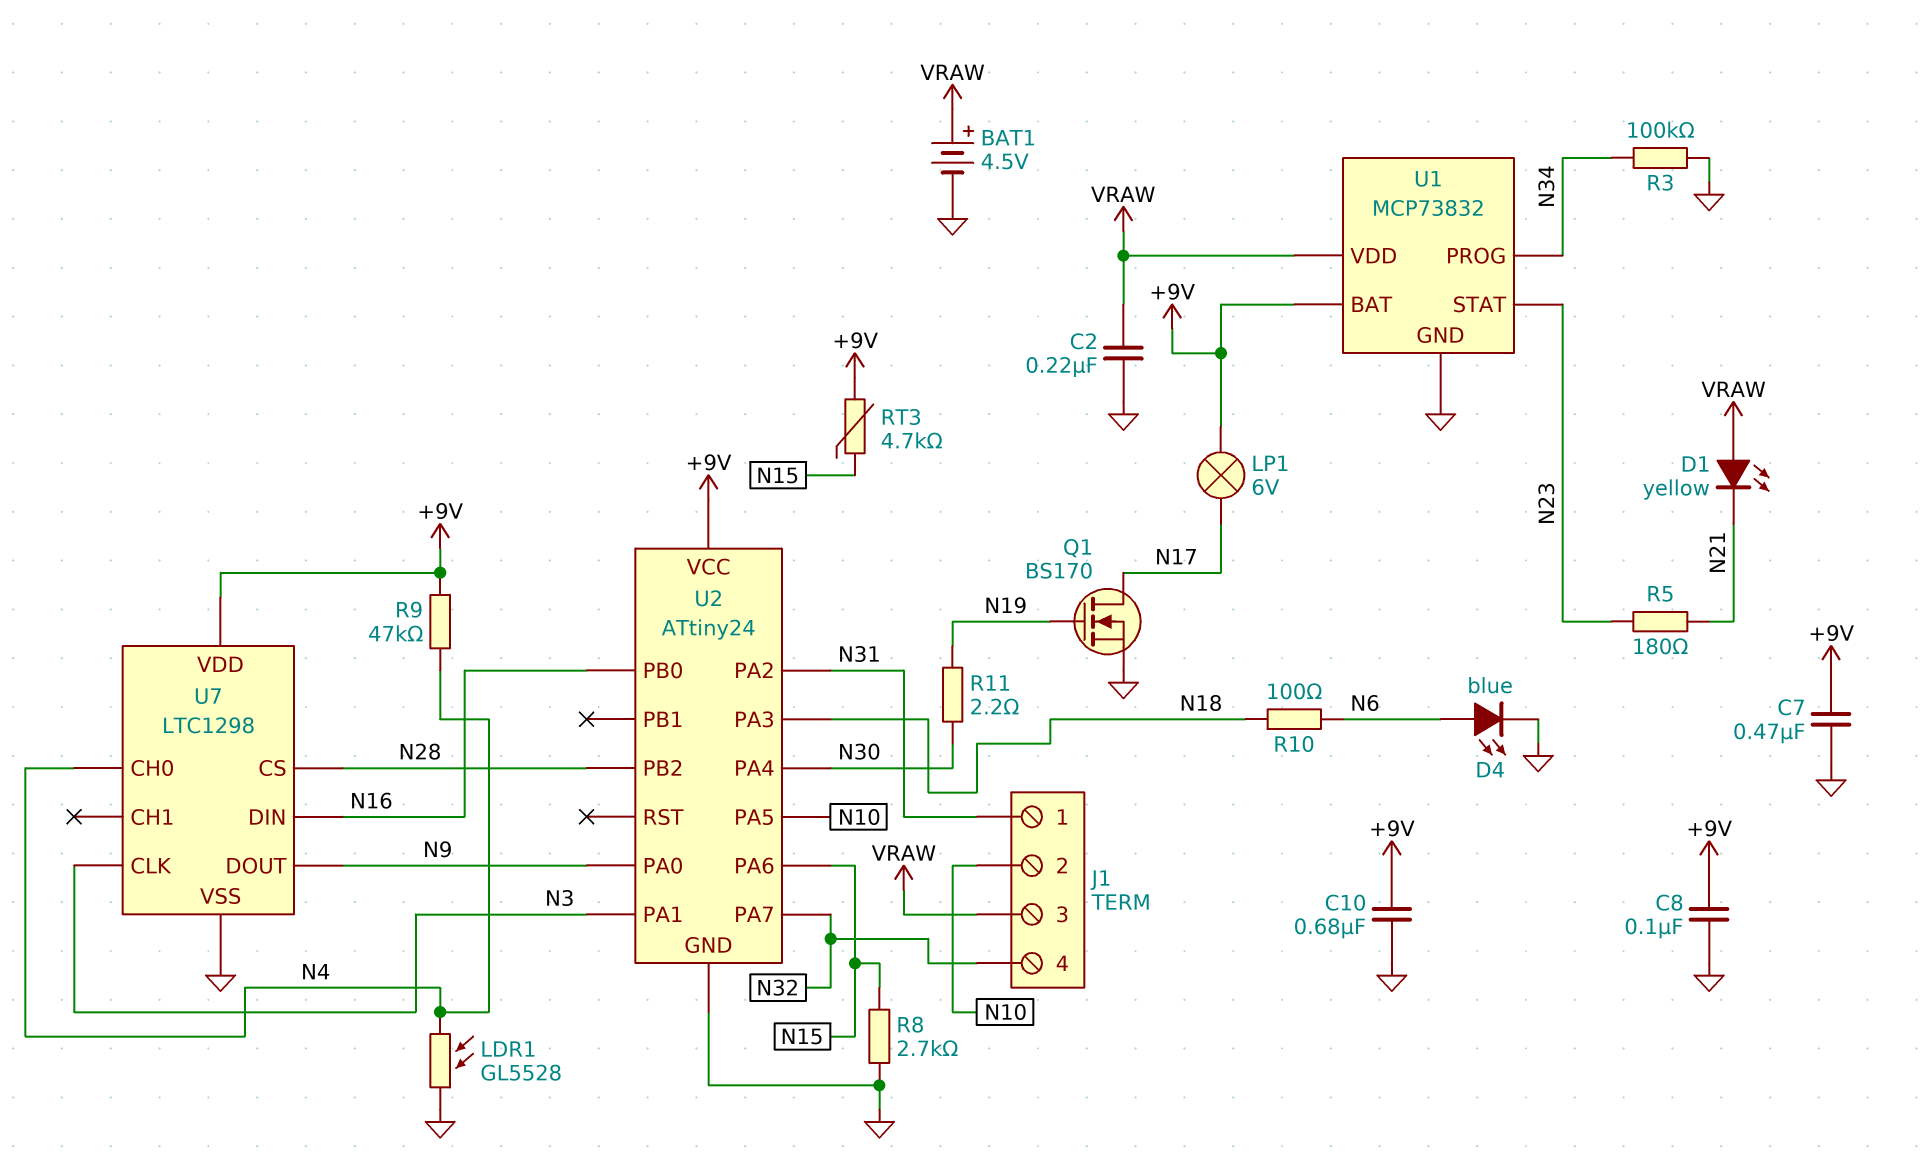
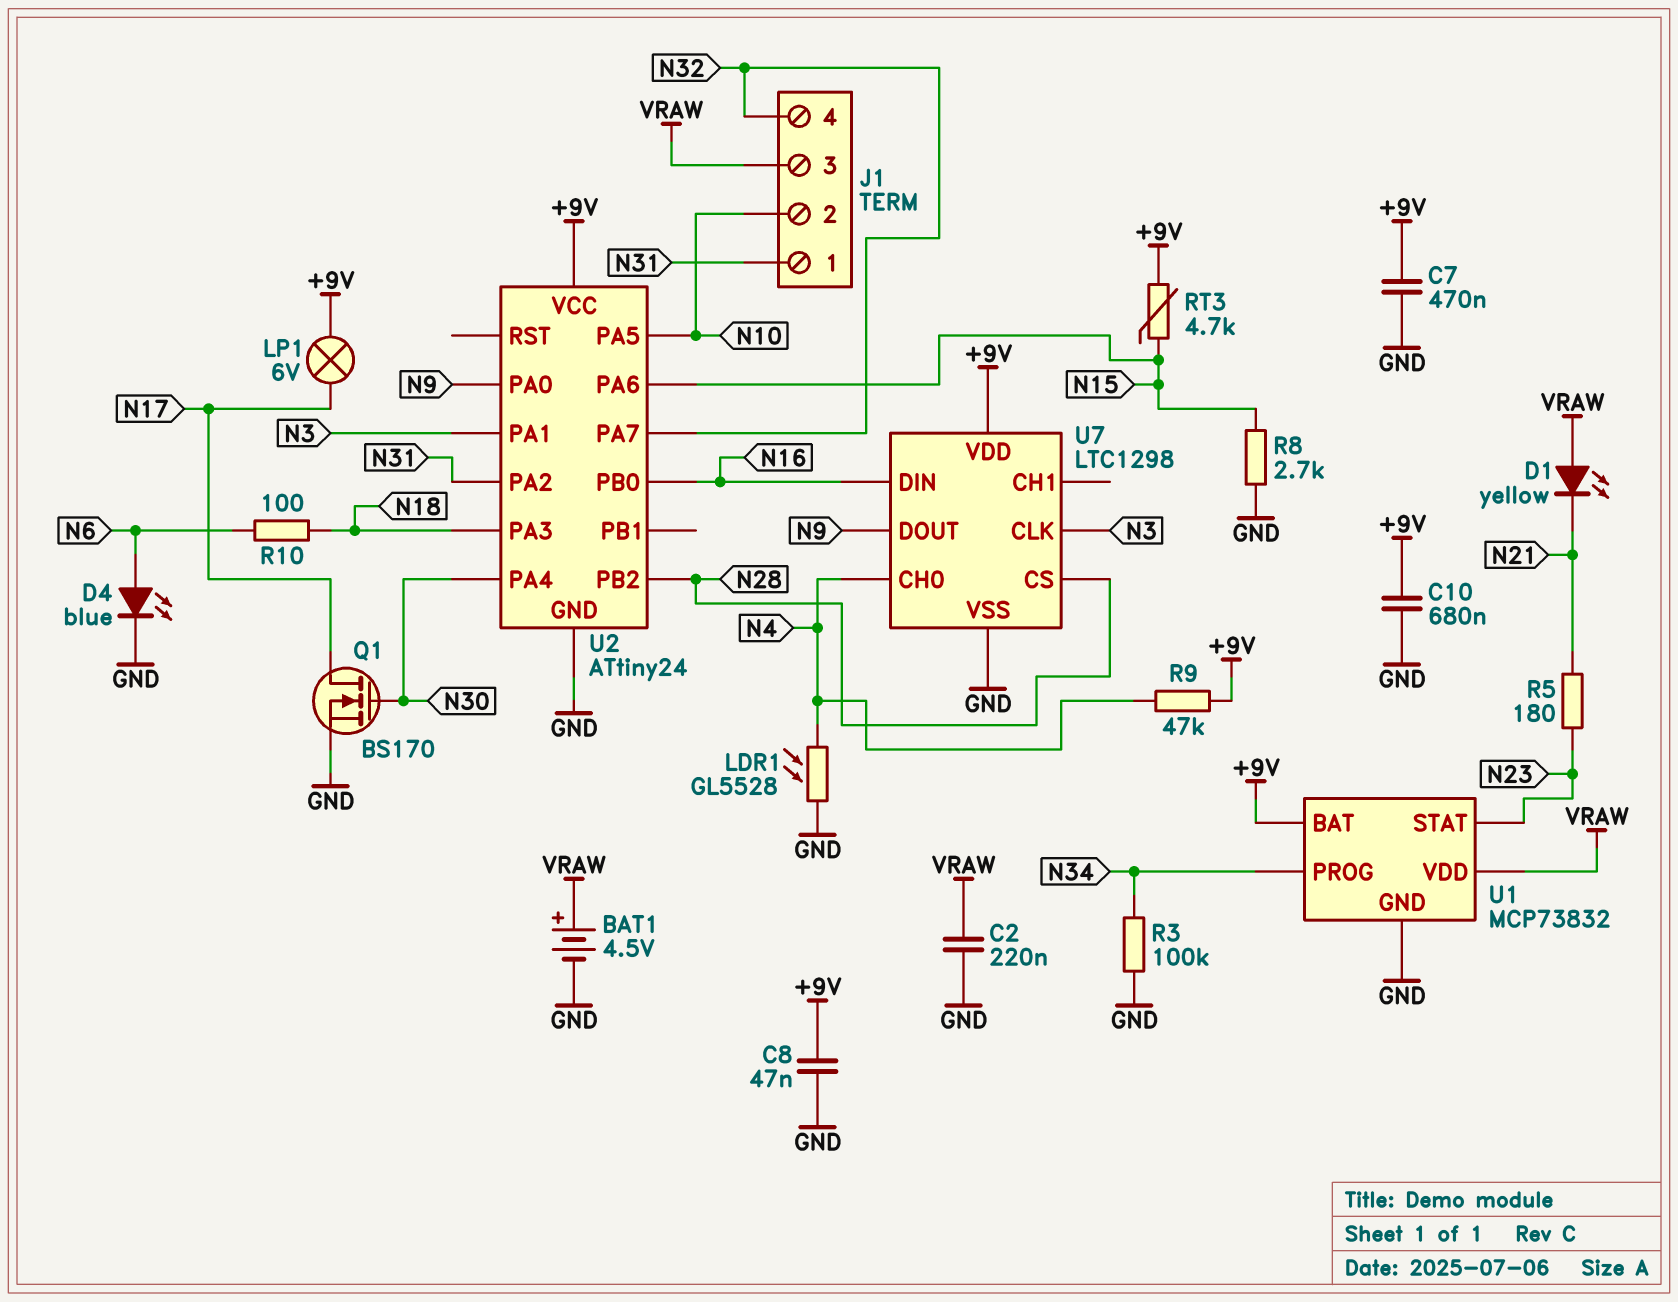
C8: 100nF (+9V, GND) -> 47nF (+9V, GND)
Q1: NMOS BS170 (G N19, D N17, S GND) -> NMOS BS170 (G N30, D N17, S GND)
R11: 2.2 (N19, N30) -> none

